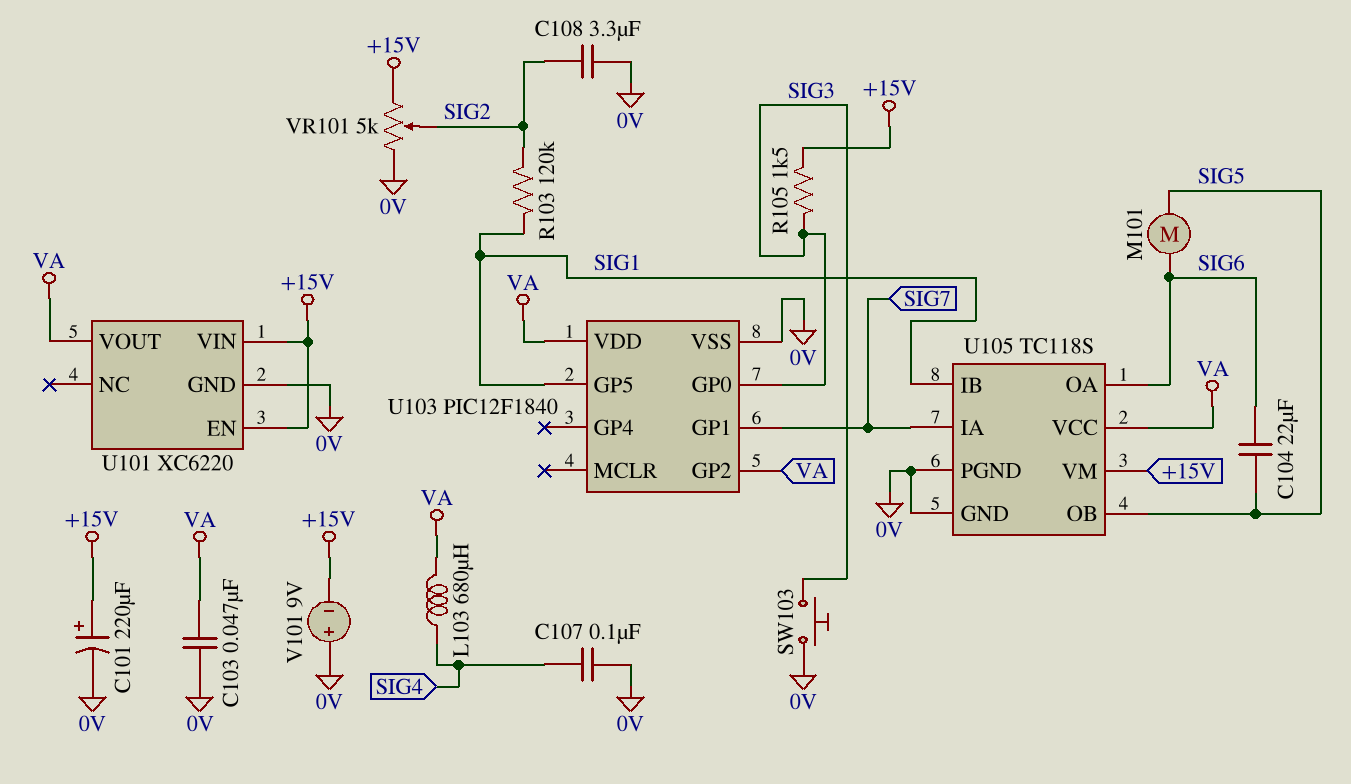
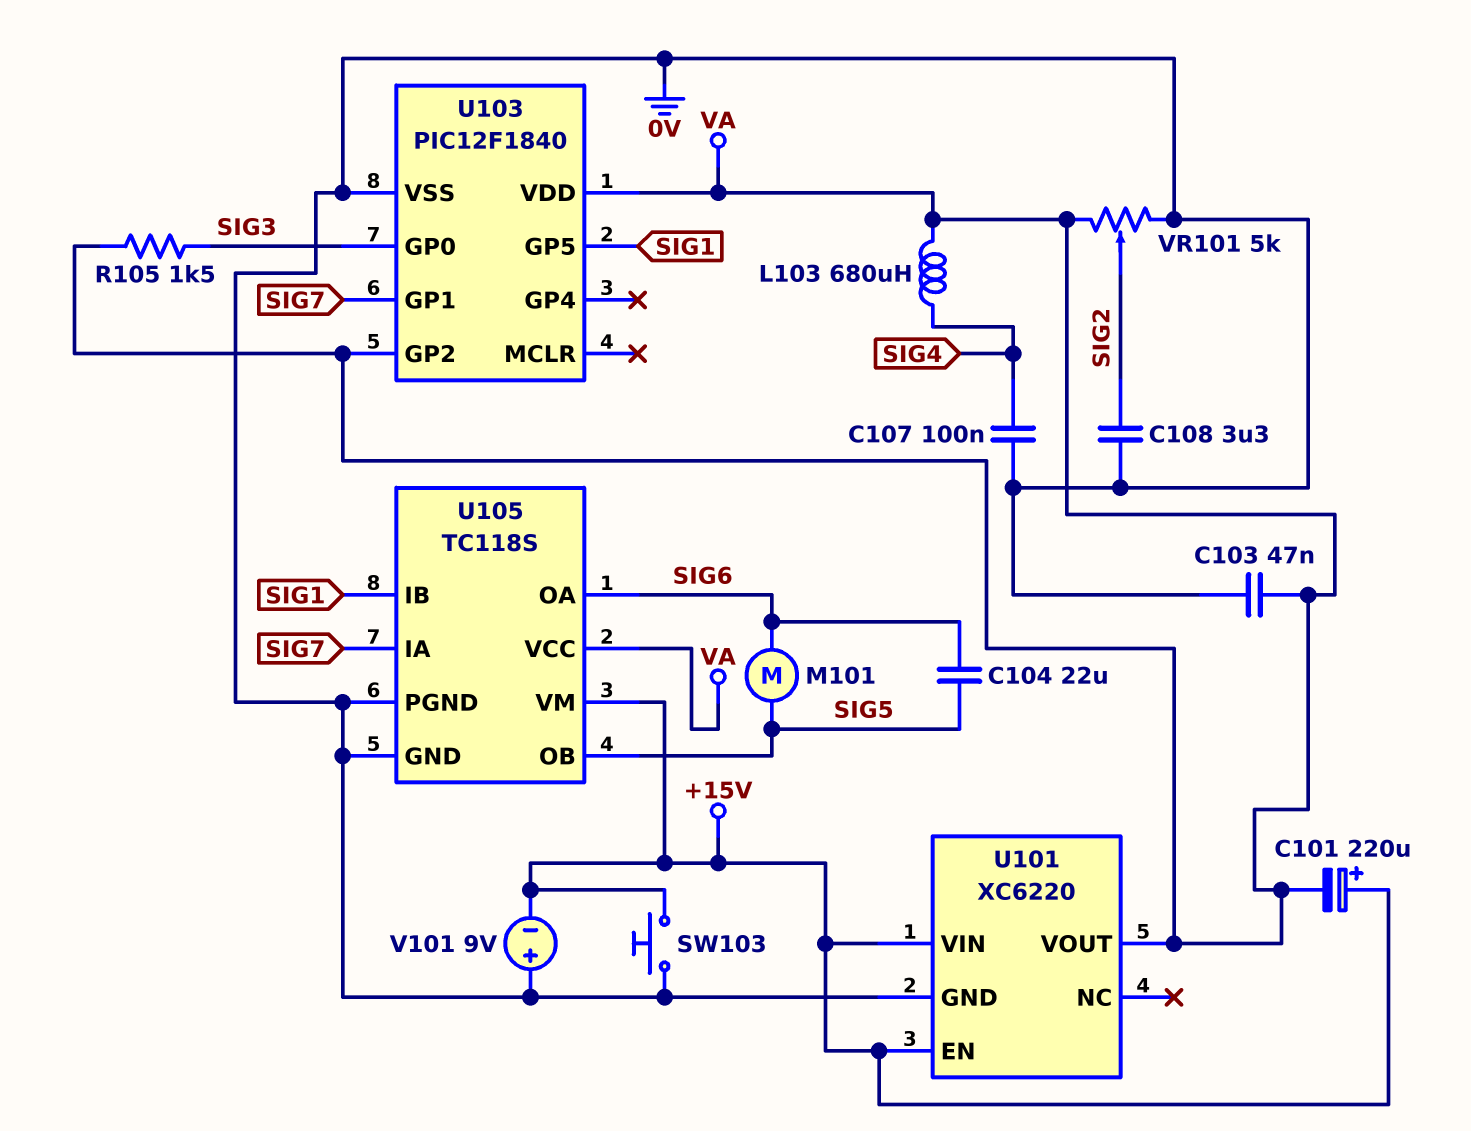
C101: 220uF (plus +15V, minus 0V) -> 220uF (plus +15V, minus VA)
R103: 120k (SIG1, SIG2) -> none
R105: 1.5k (+15V, SIG3) -> 1.5k (SIG3, VA)
SW103: button (0V, SIG3) -> button (+15V, 0V)
VR101: 5k (+15V, 0V, wiper SIG2) -> 5k (0V, VA, wiper SIG2)

